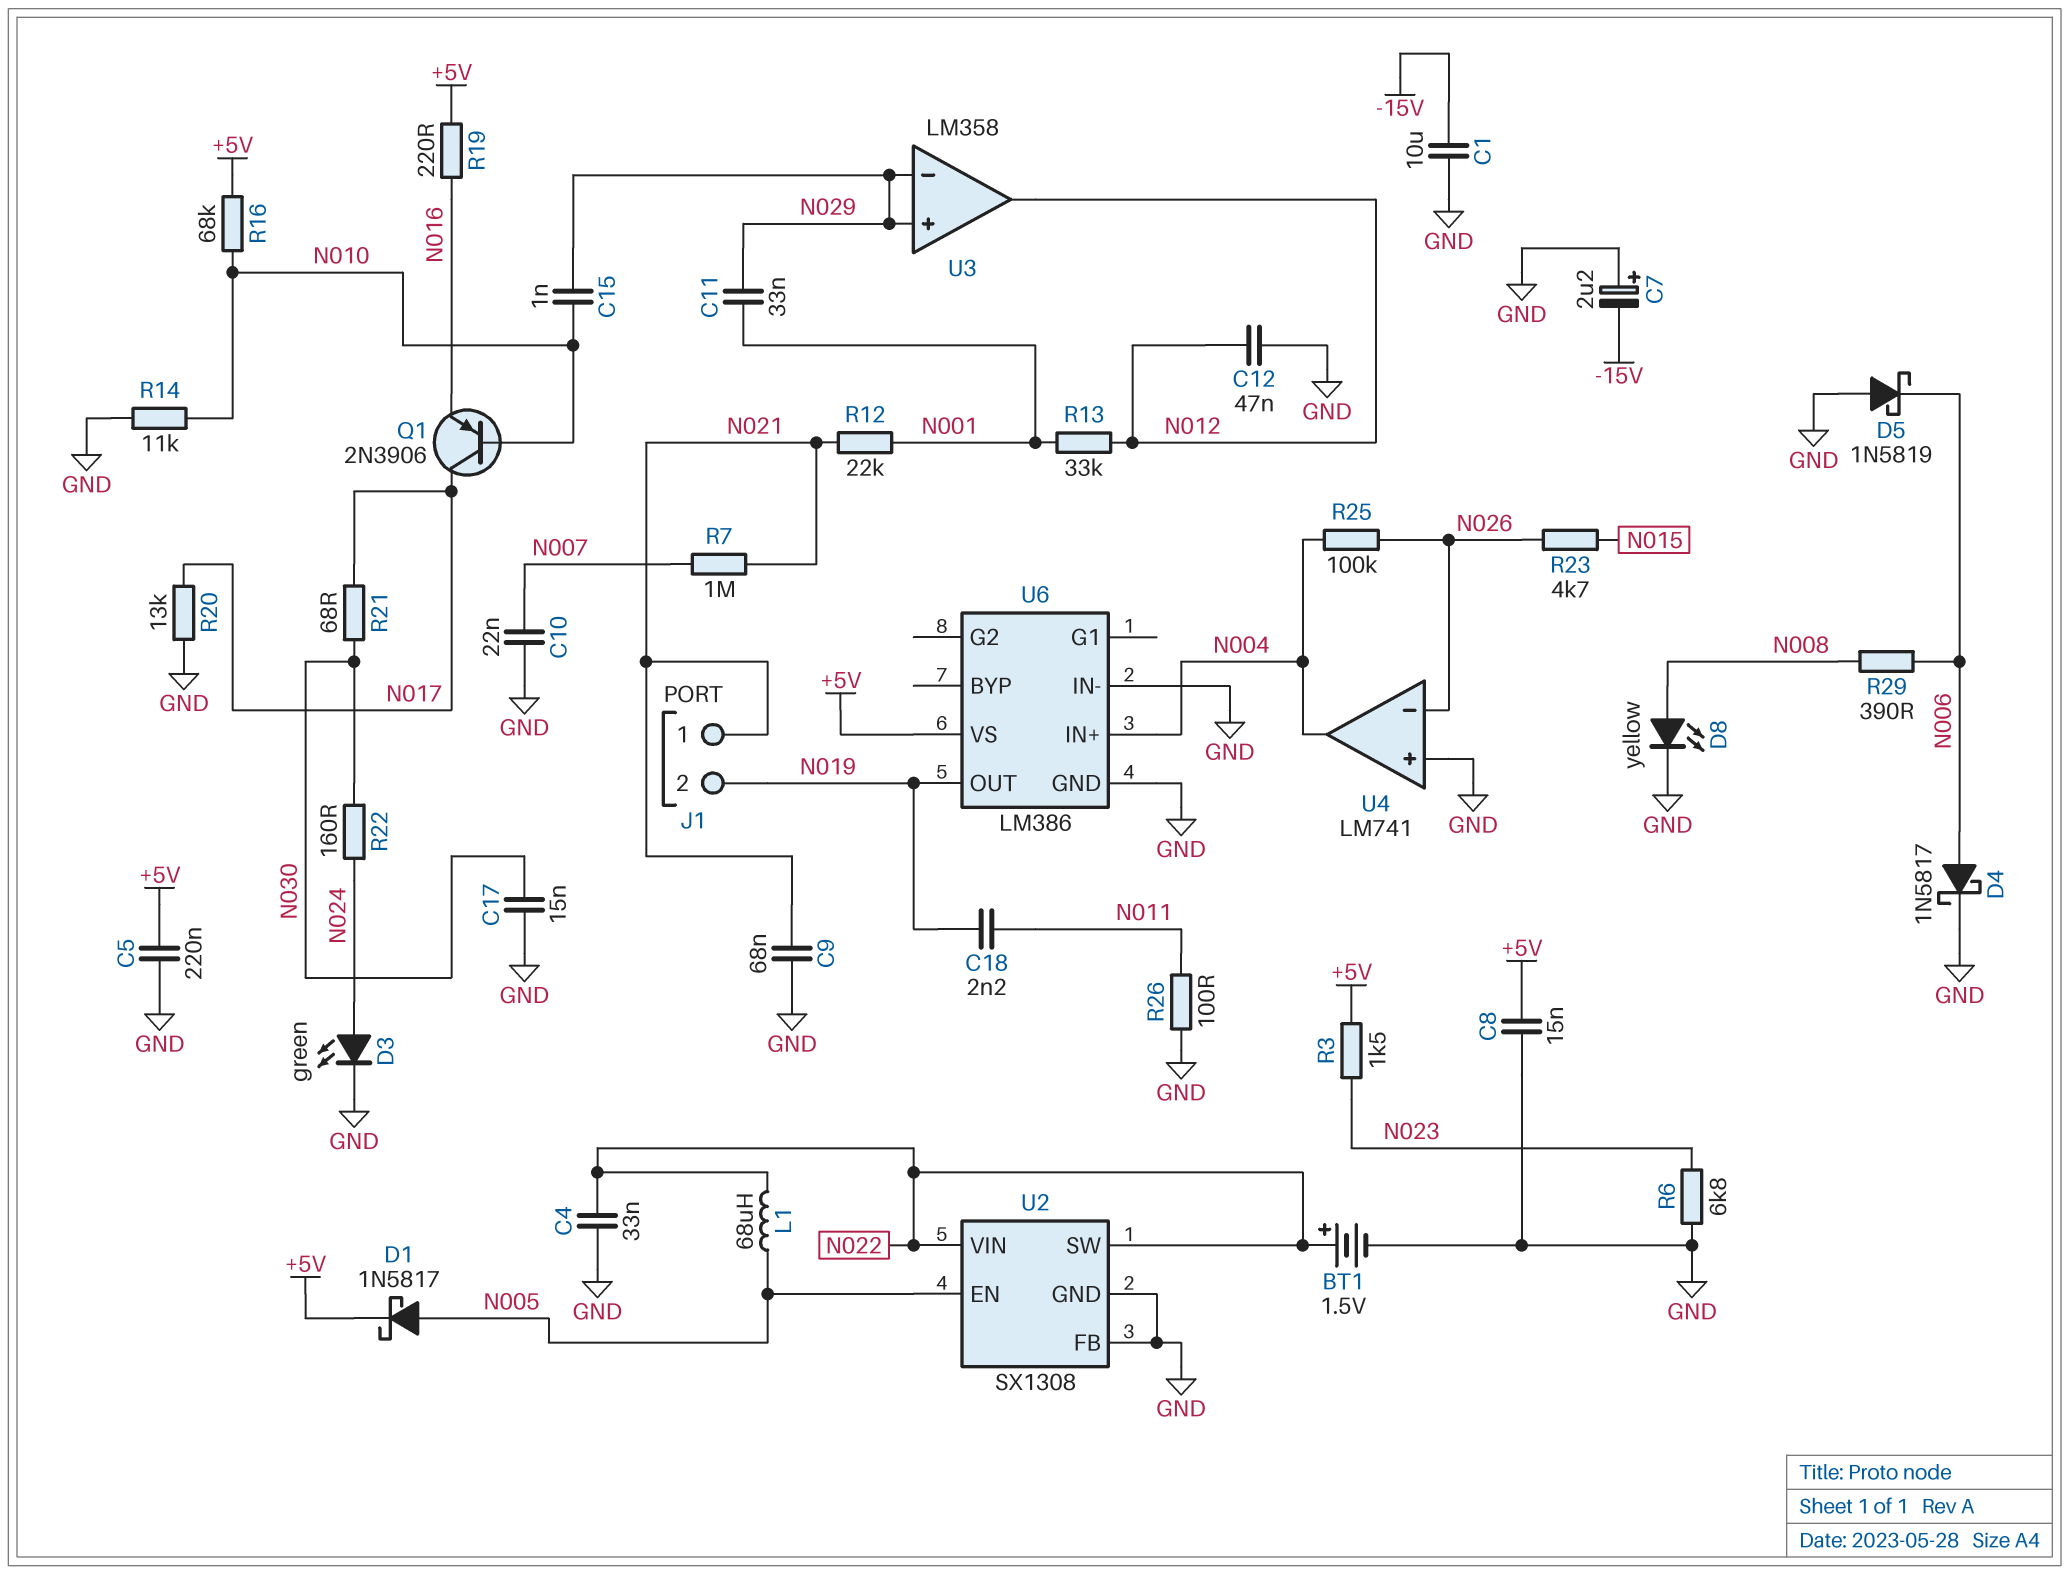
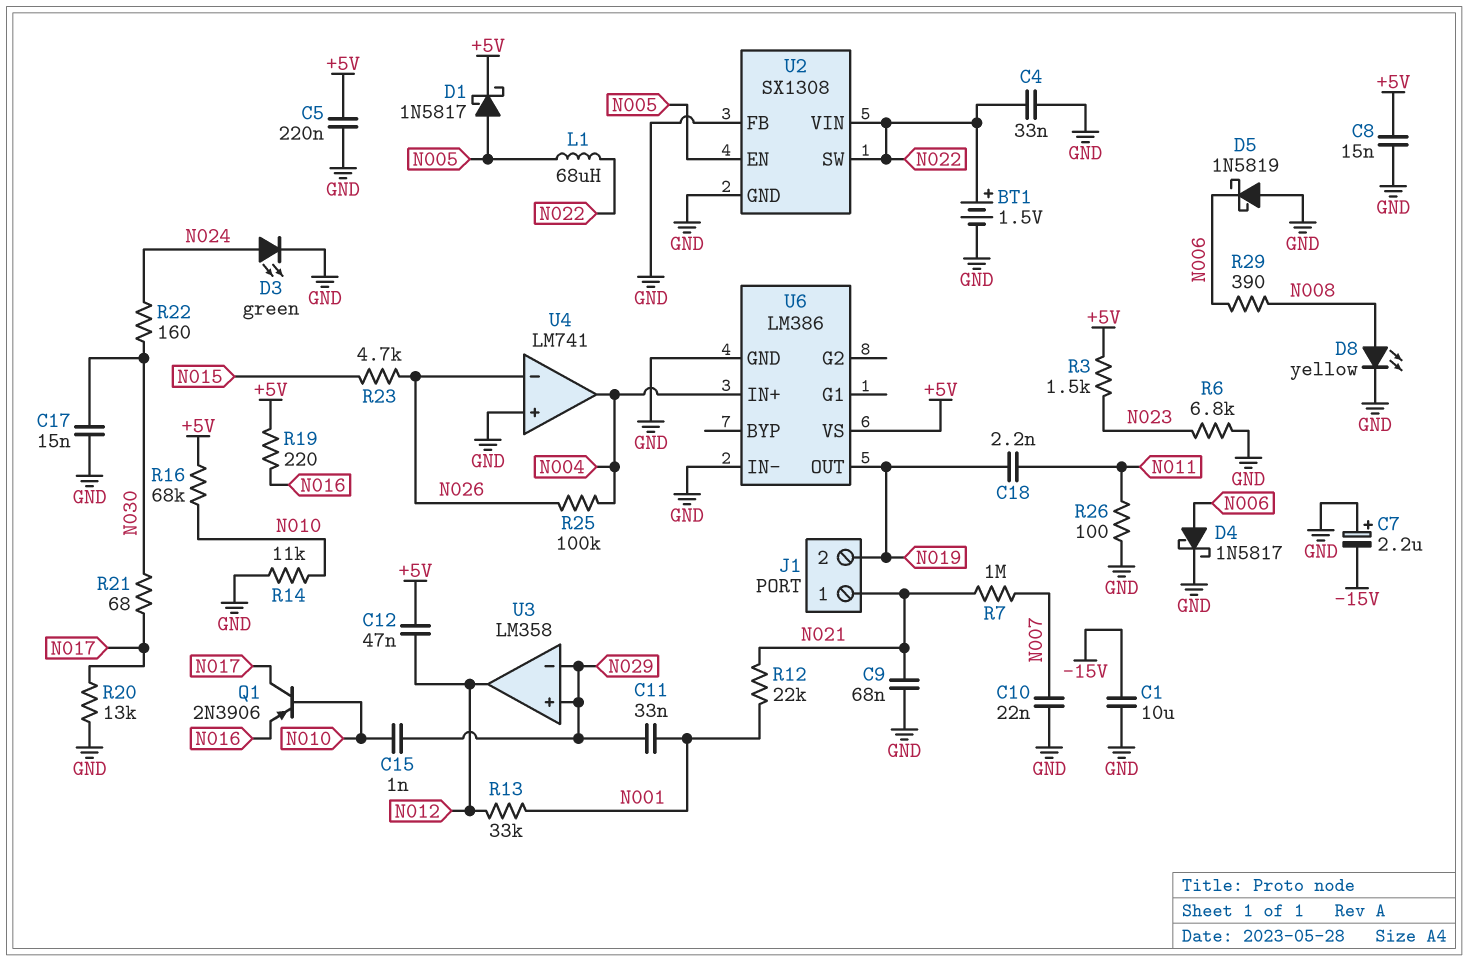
C12: 47nF (GND, N012) -> 47nF (+5V, N012)

